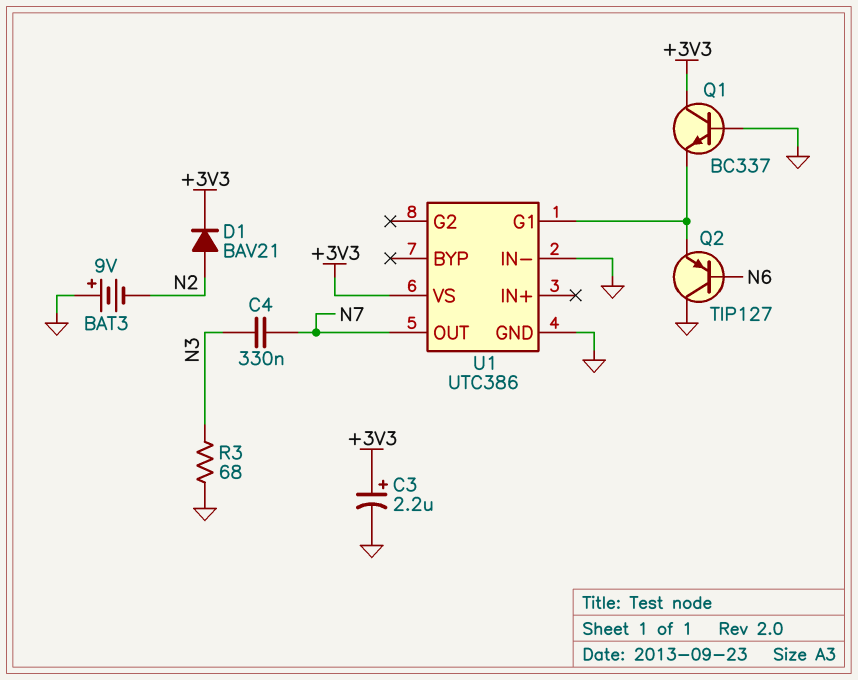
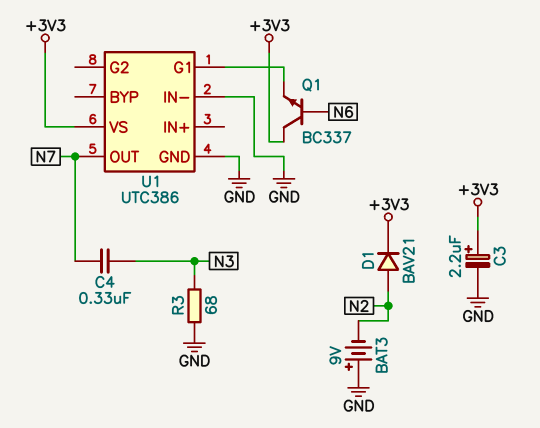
Q1: NPN BC337 (B GND, C +3V3, E U1/G1) -> NPN BC337 (B N6, C +3V3, E U1/G1)
Q2: PNP TIP127 (B N6, C GND, E U1/G1) -> none

